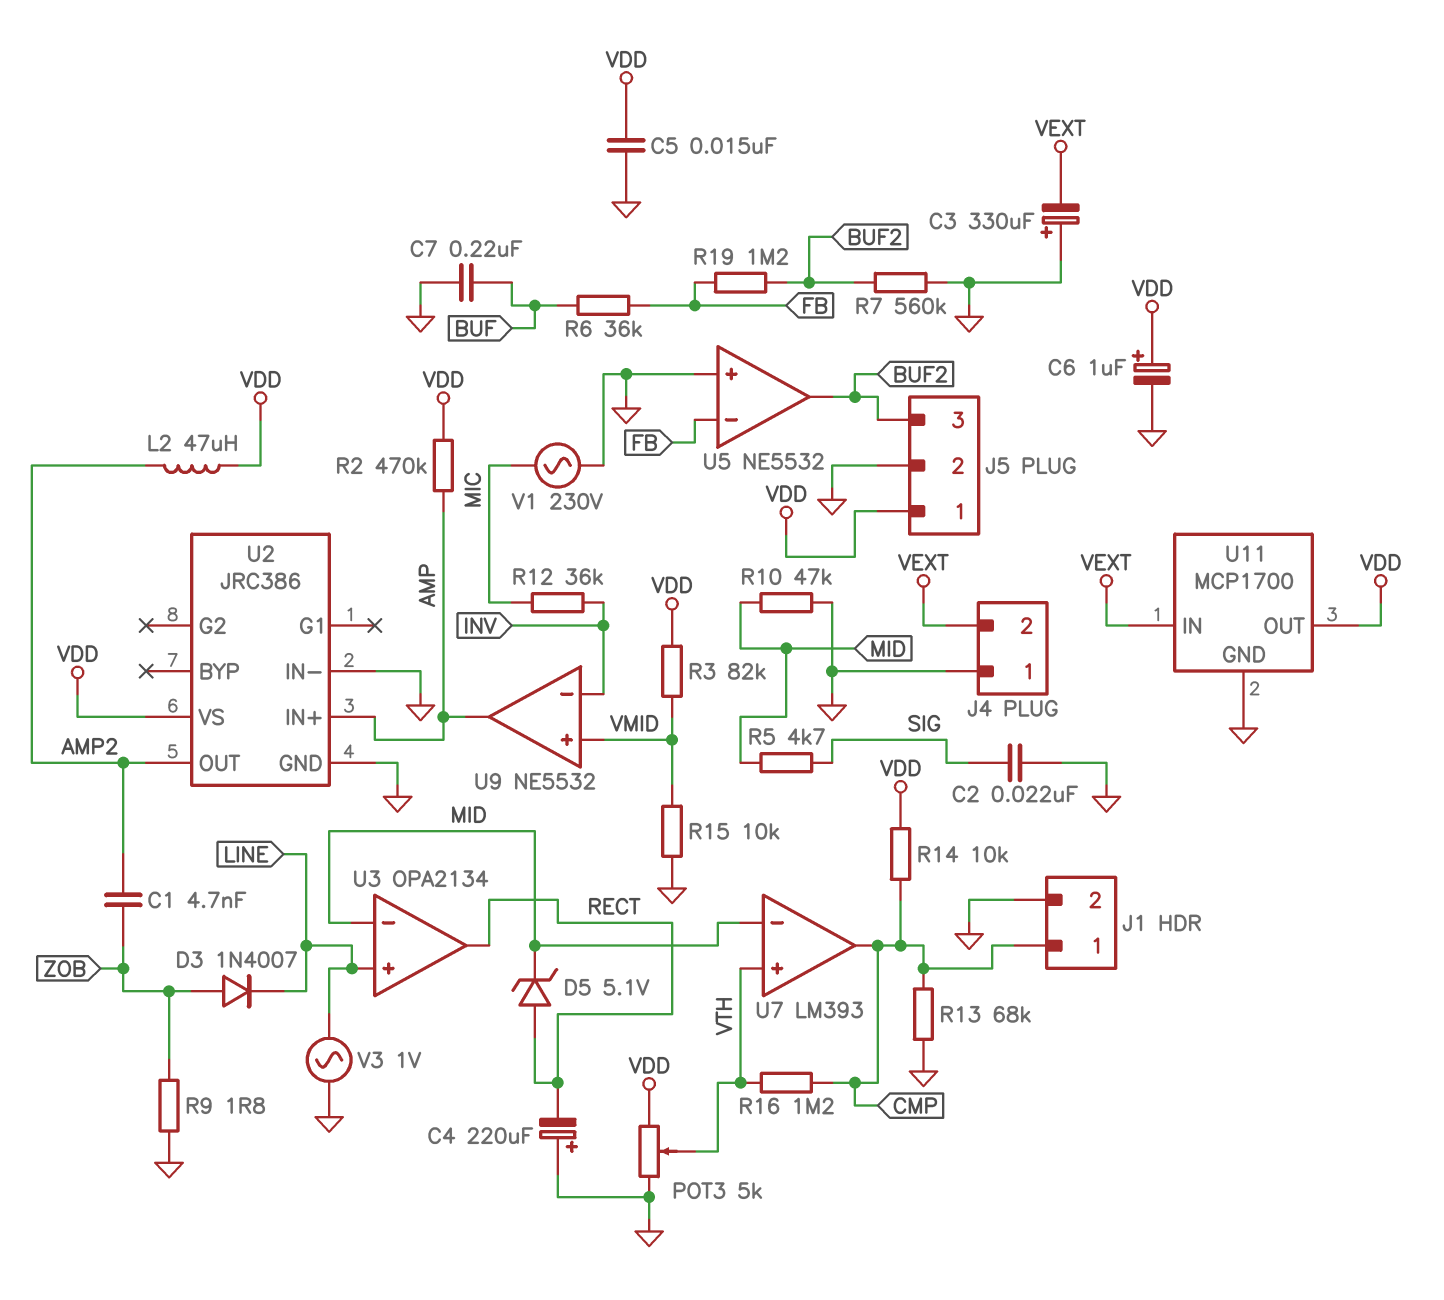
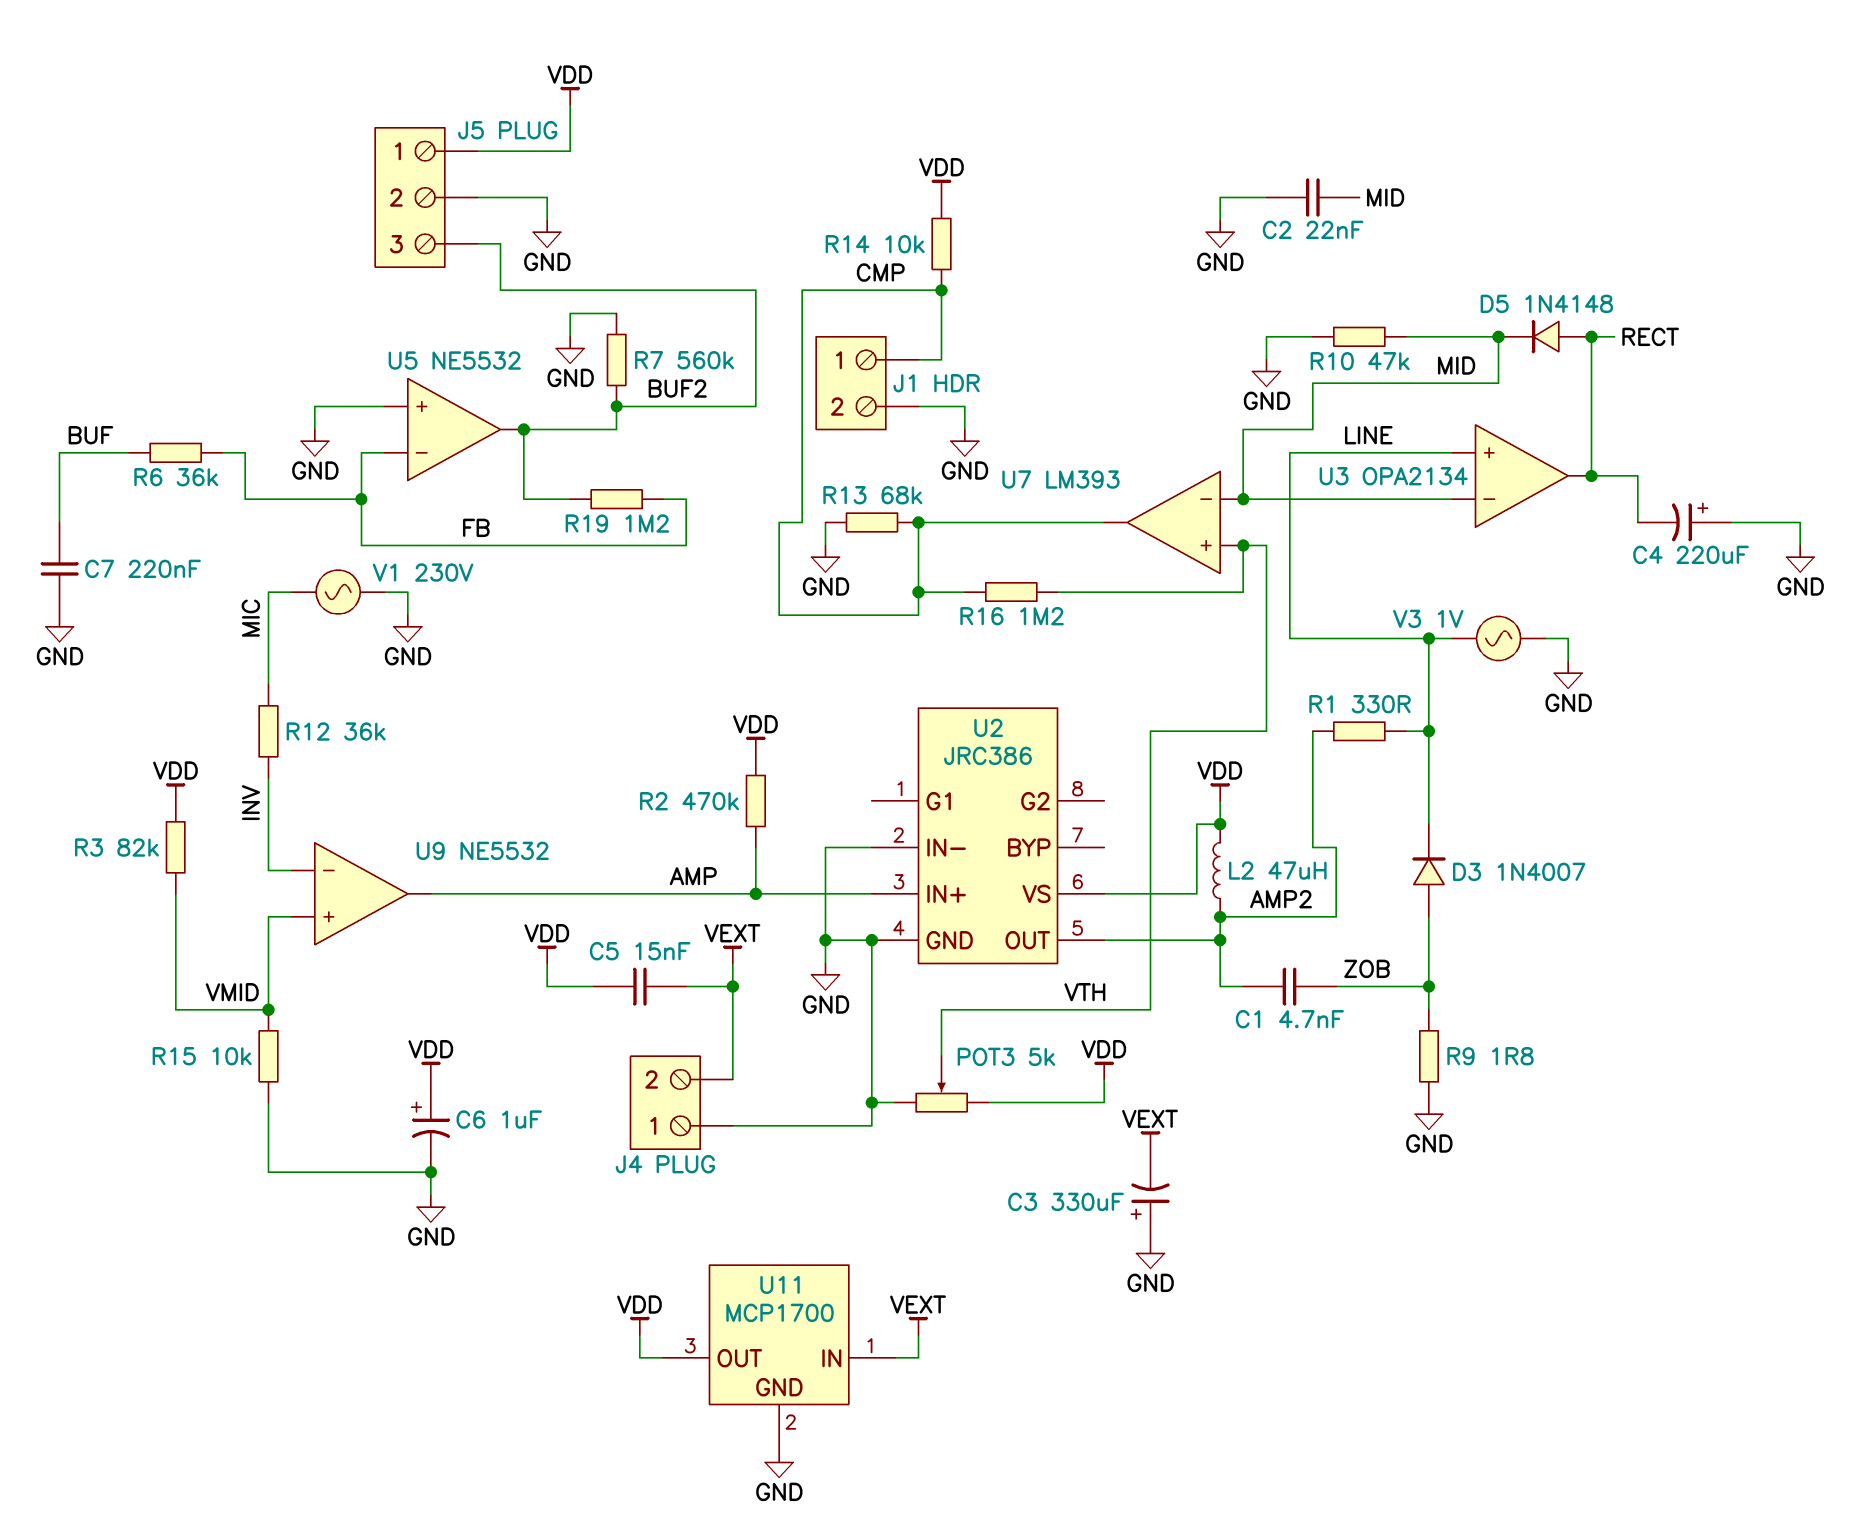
C2: 22nF (GND, SIG) -> 22nF (GND, MID)
C5: 15nF (GND, VDD) -> 15nF (VDD, VEXT)
D5: zener 5.1V (A RECT, K MID) -> diode 1N4148 (A RECT, K MID)
R1: none -> 330 (AMP2, LINE)
R5: 4.7k (MID, SIG) -> none

